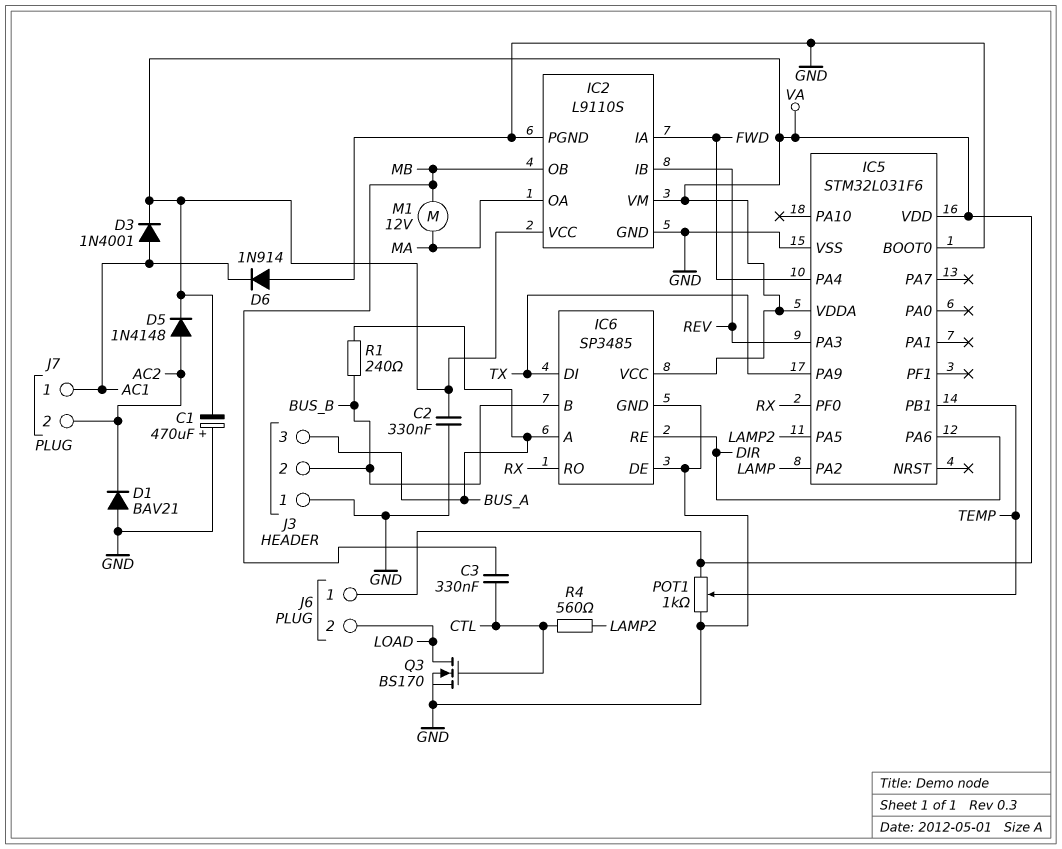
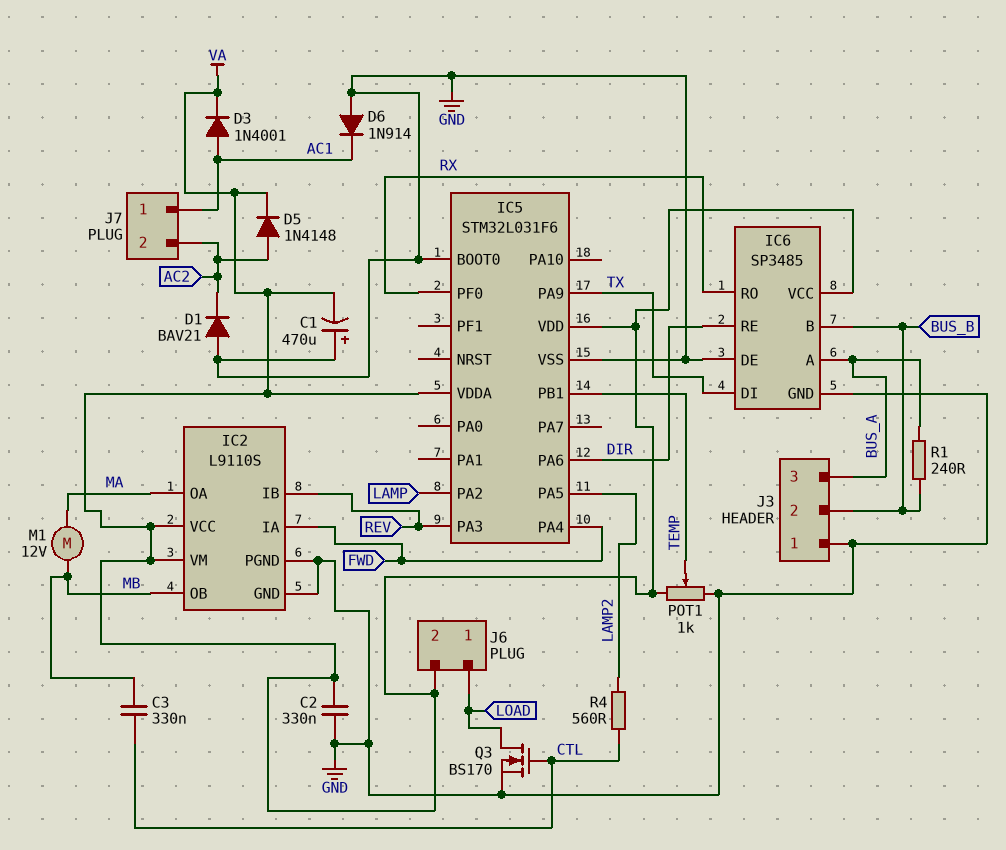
J6 pin 1: VA -> LOAD
J6 pin 2: LOAD -> VA

